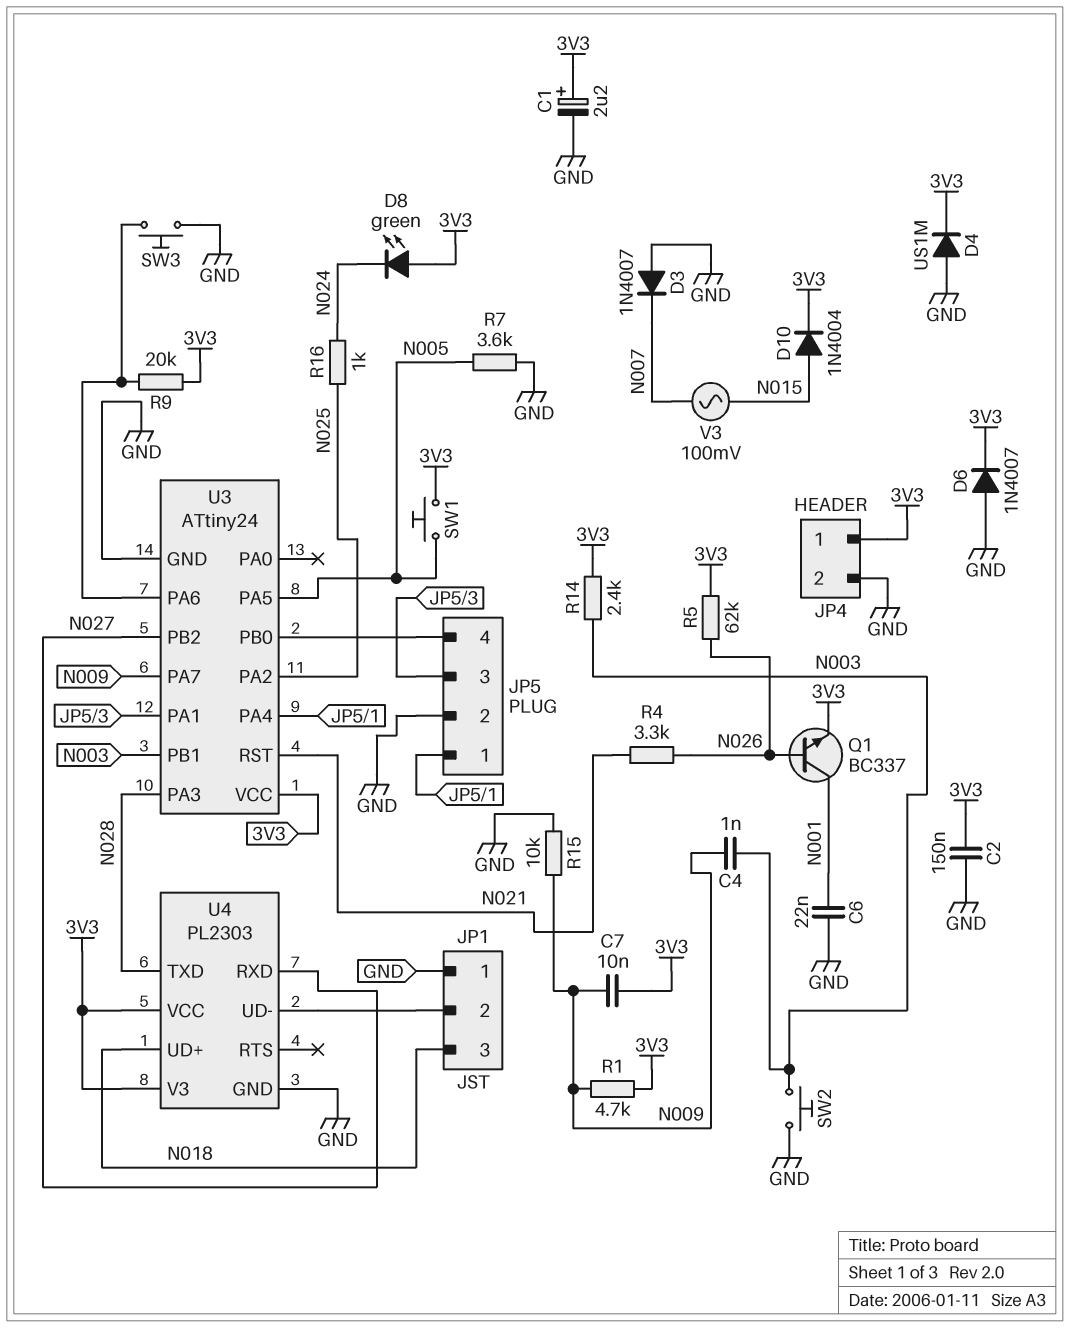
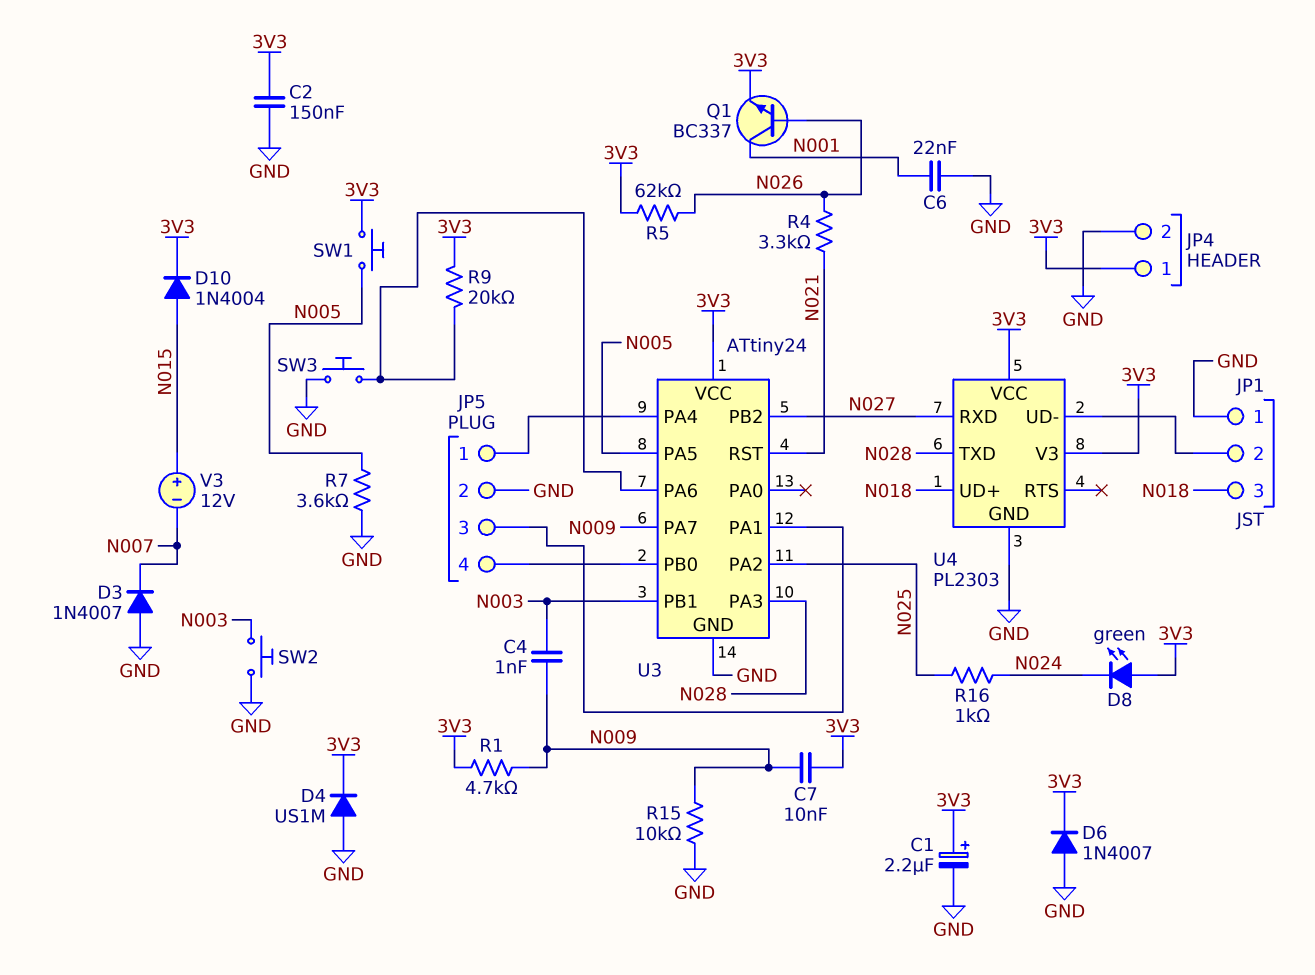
R14: 2.4k (3V3, N003) -> none
V3: AC 100mV (N007, N015) -> 12V (plus N015, minus N007)

